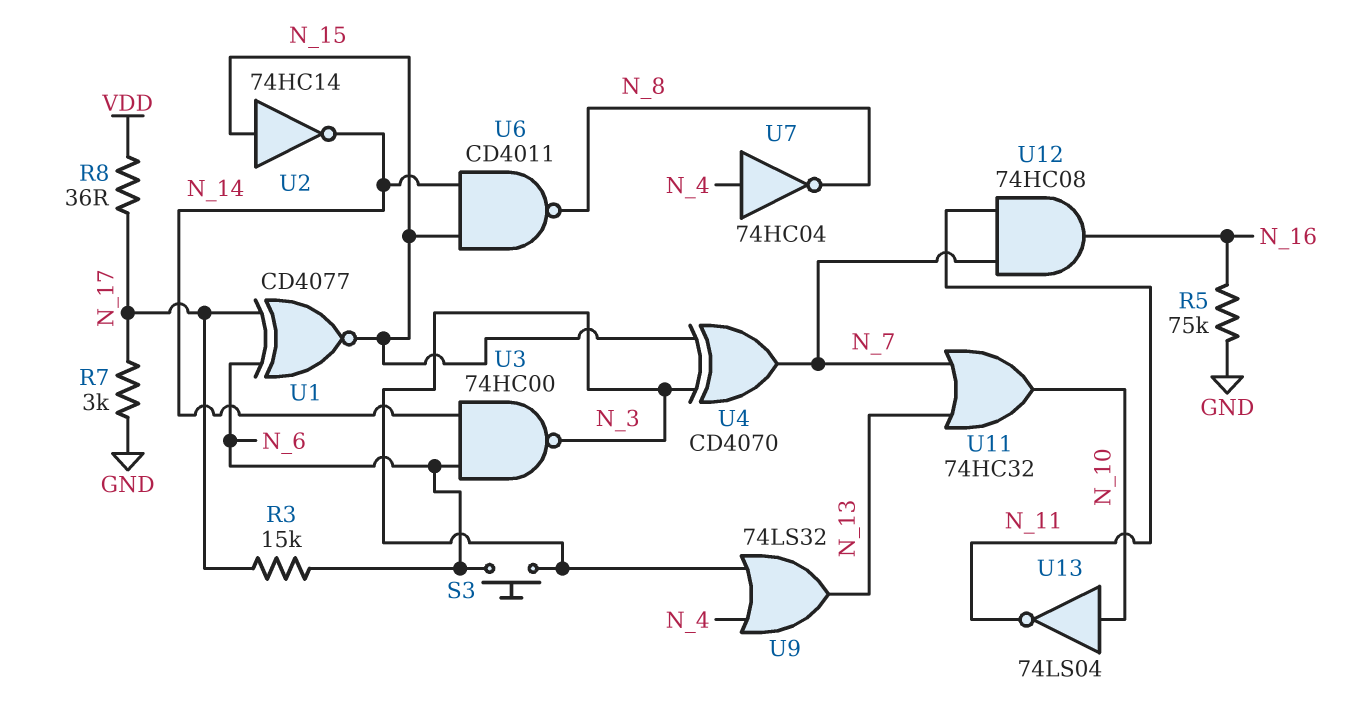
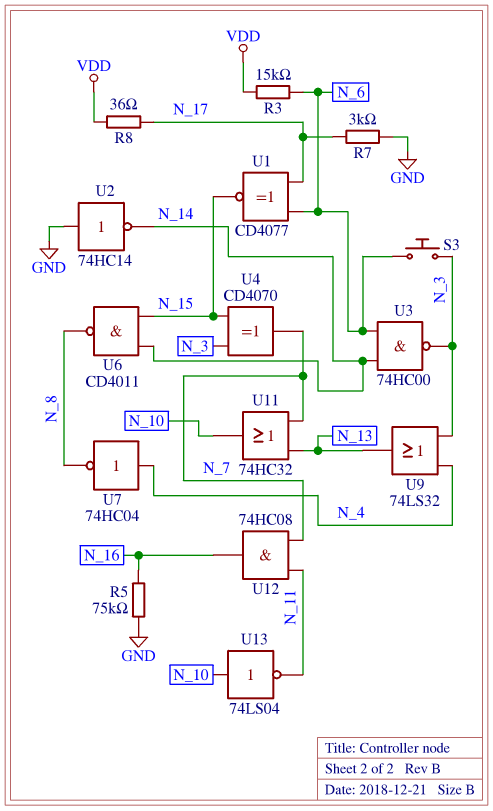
R3: 15k (N_6, N_17) -> 15k (N_6, VDD)
U2: NOT 74HC14 (in N_15, out N_14) -> NOT 74HC14 (in GND, out N_14)

